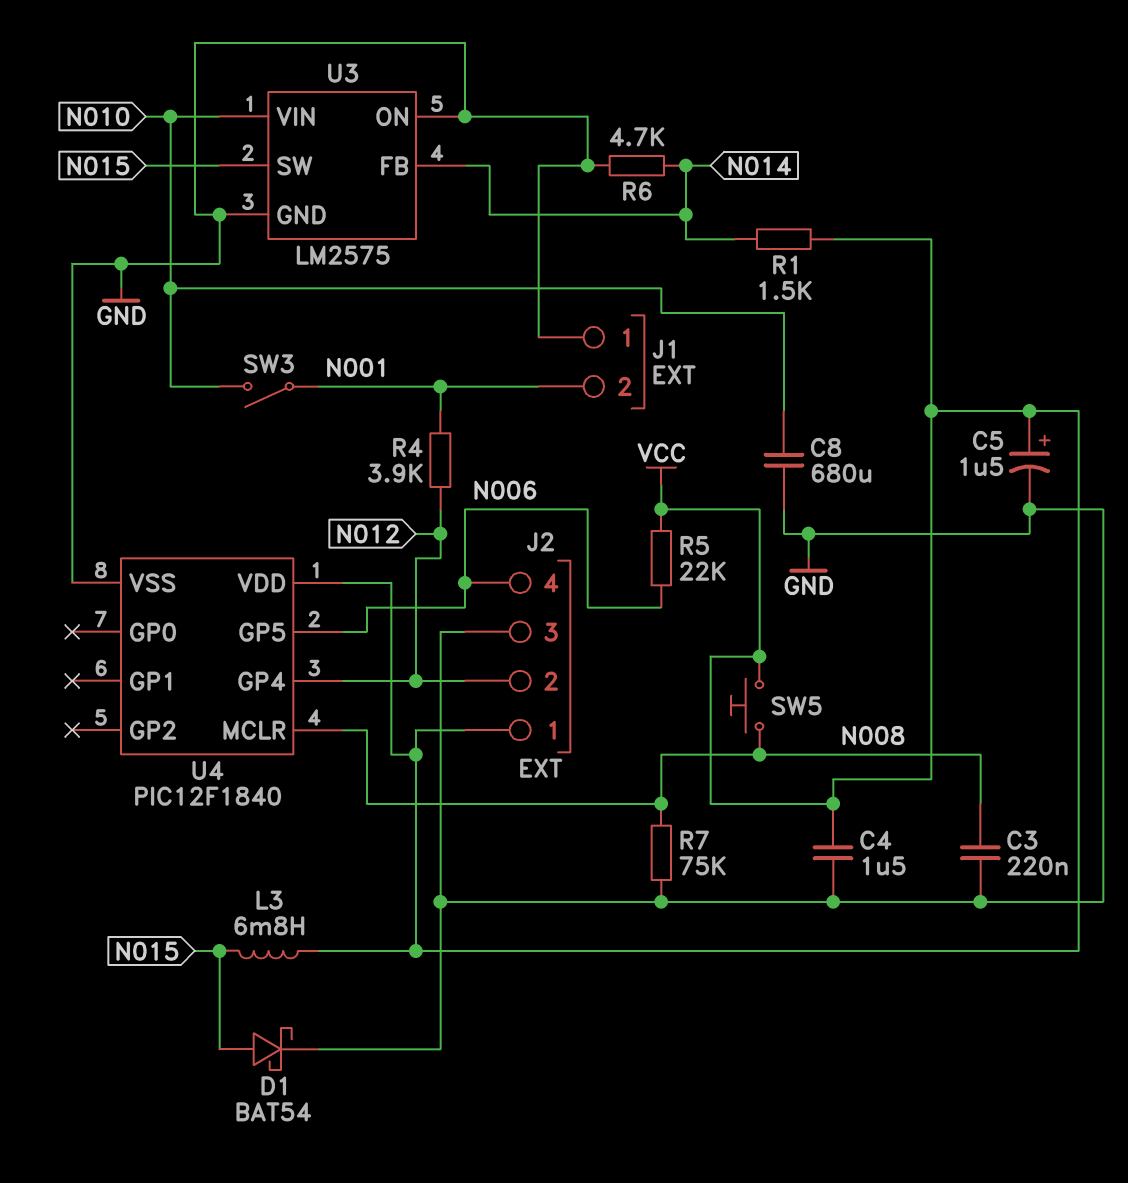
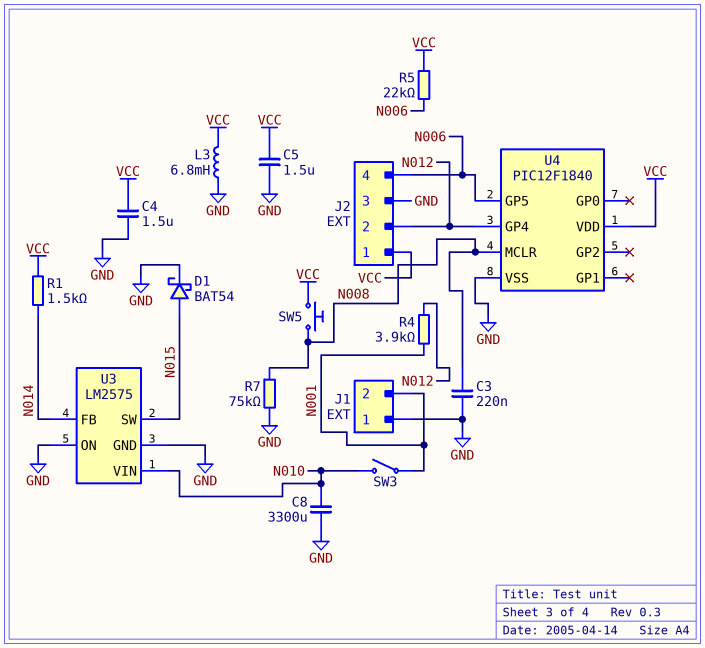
C5: 1.5uF (plus VCC, minus GND) -> 1.5uF (GND, VCC)
C8: 680uF (GND, N010) -> 3300uF (GND, N010)
L3: 6.8mH (N015, VCC) -> 6.8mH (GND, VCC)
R6: 4.7k (GND, N014) -> none

